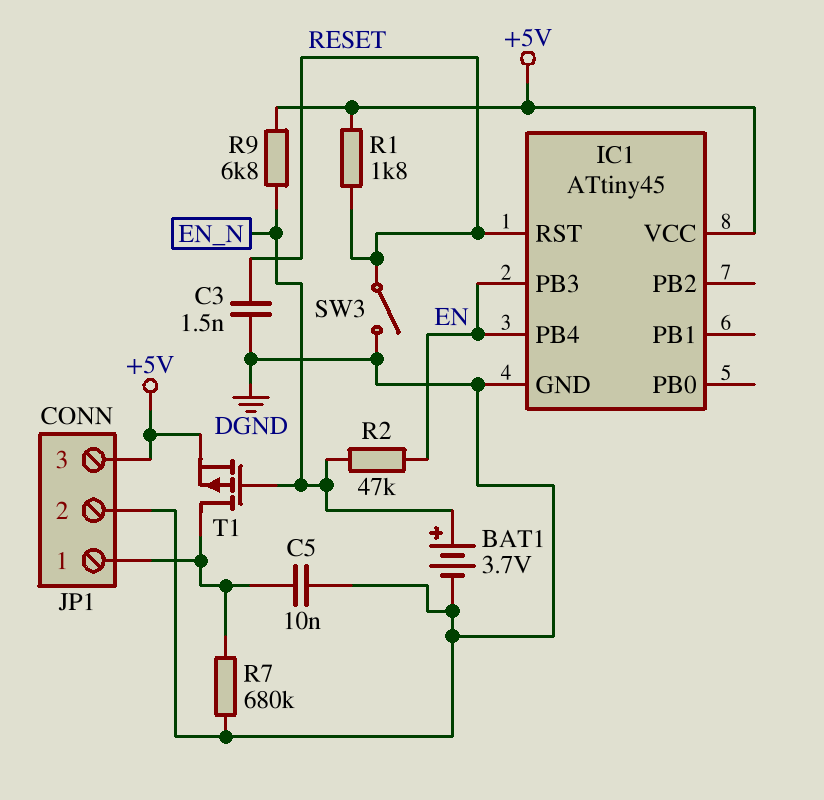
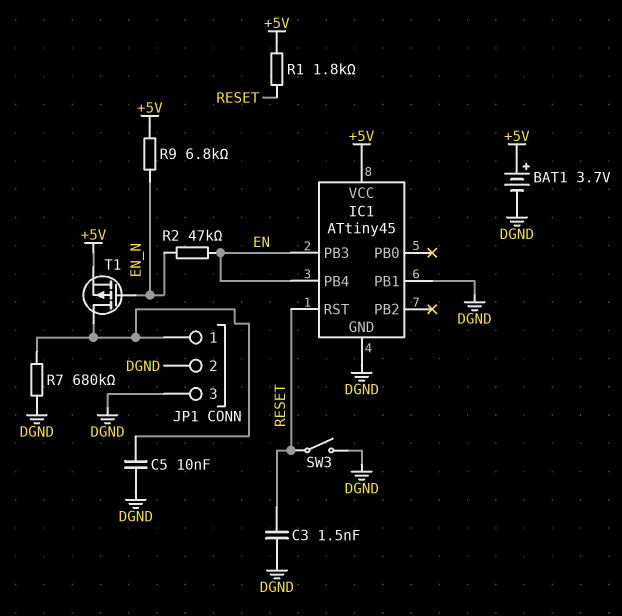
BAT1: 3.7V (plus EN_N, minus DGND) -> 3.7V (plus +5V, minus DGND)
IC1 pin PB1: none -> DGND
JP1 pin 3: +5V -> DGND

